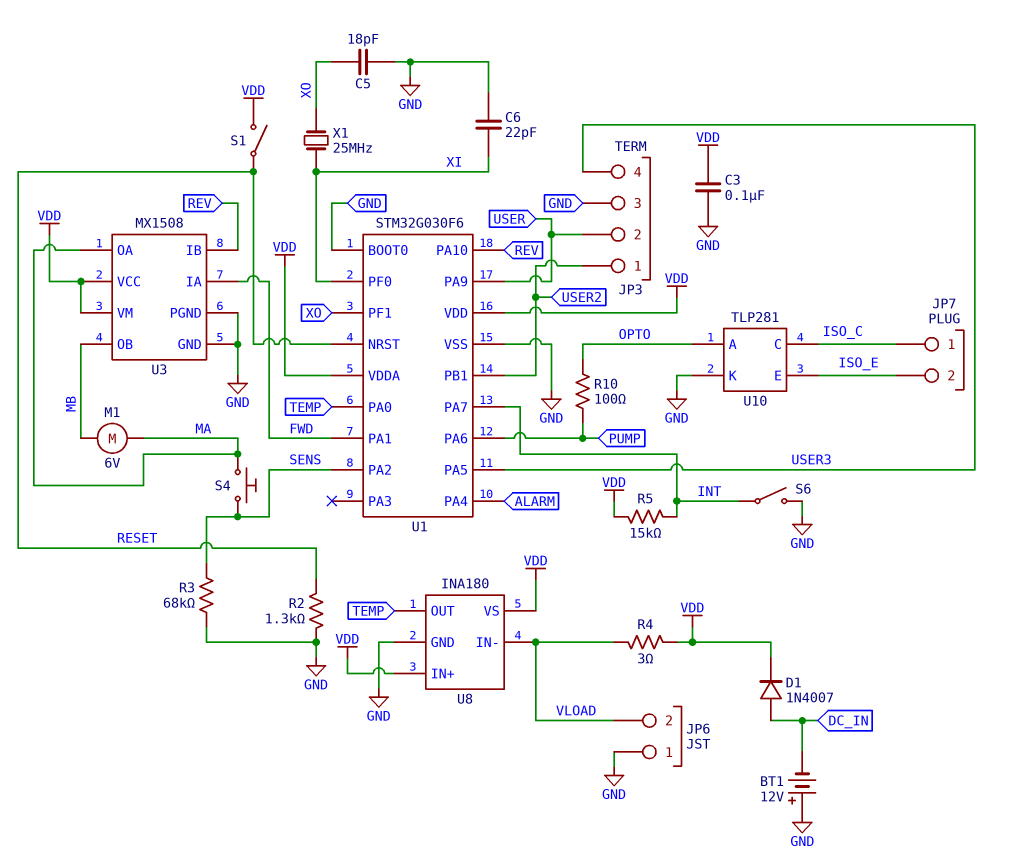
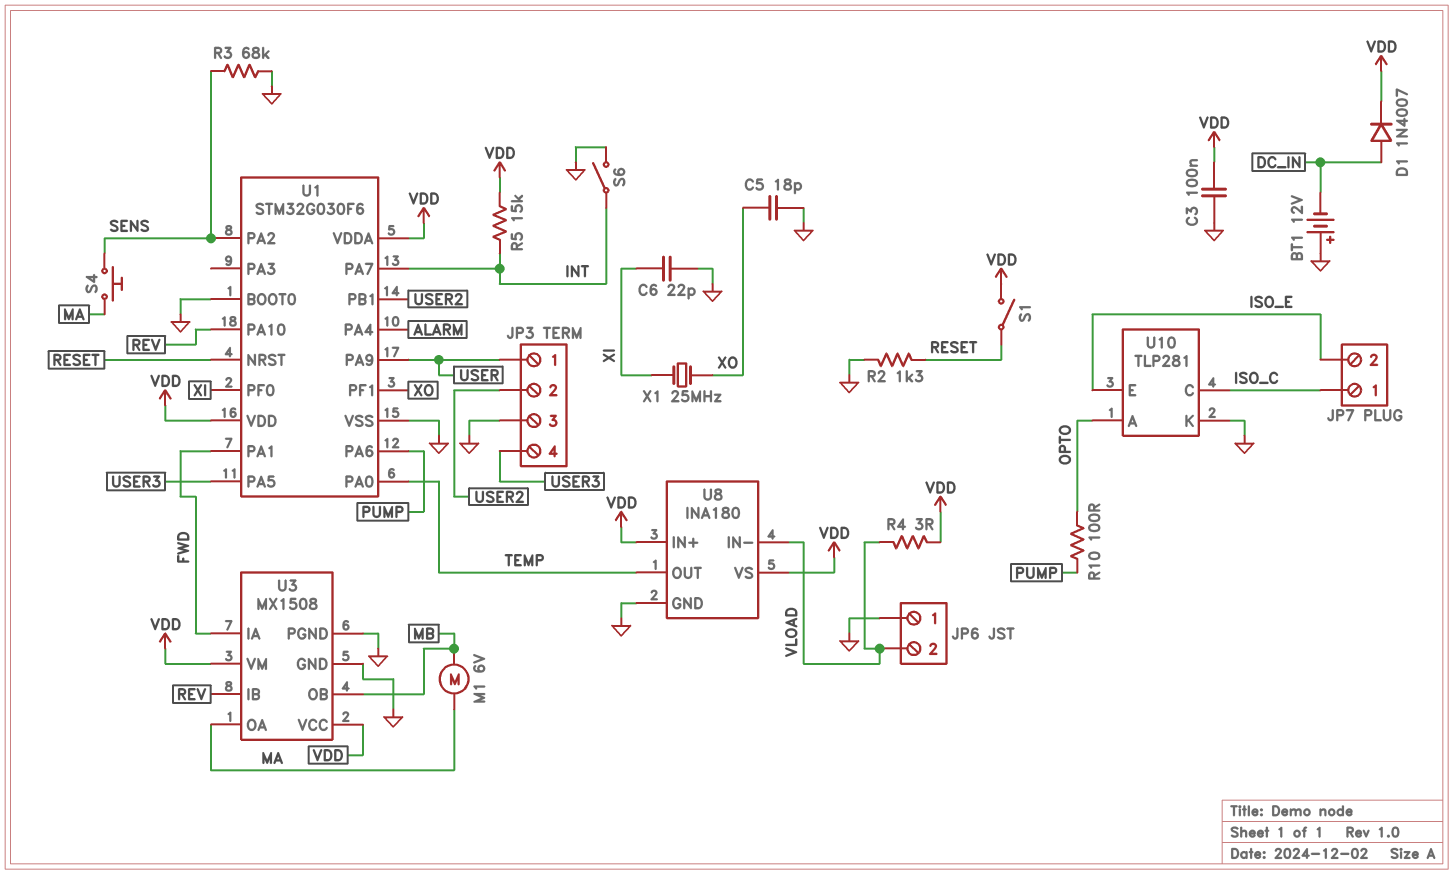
JP3 pin 1: USER2 -> USER
JP3 pin 2: USER -> USER2

